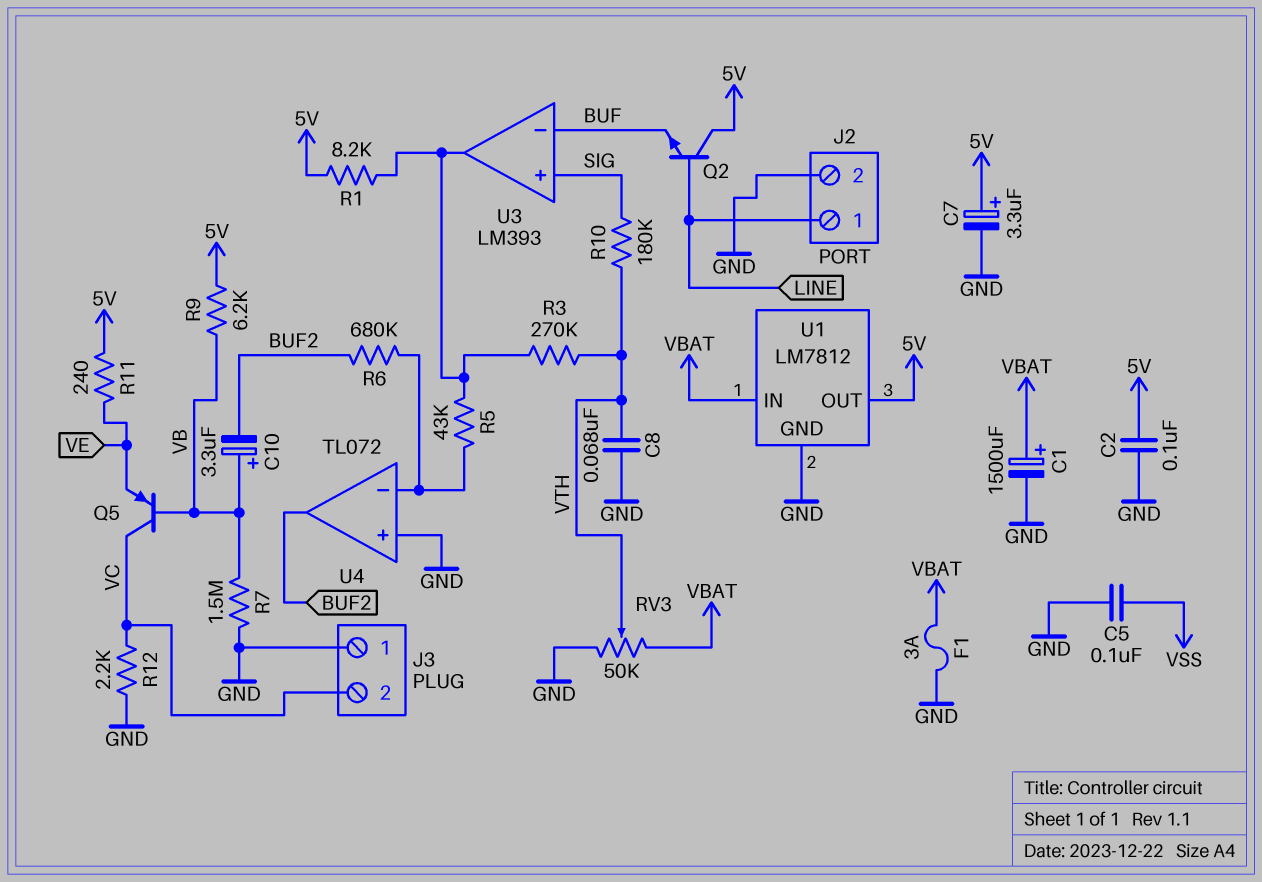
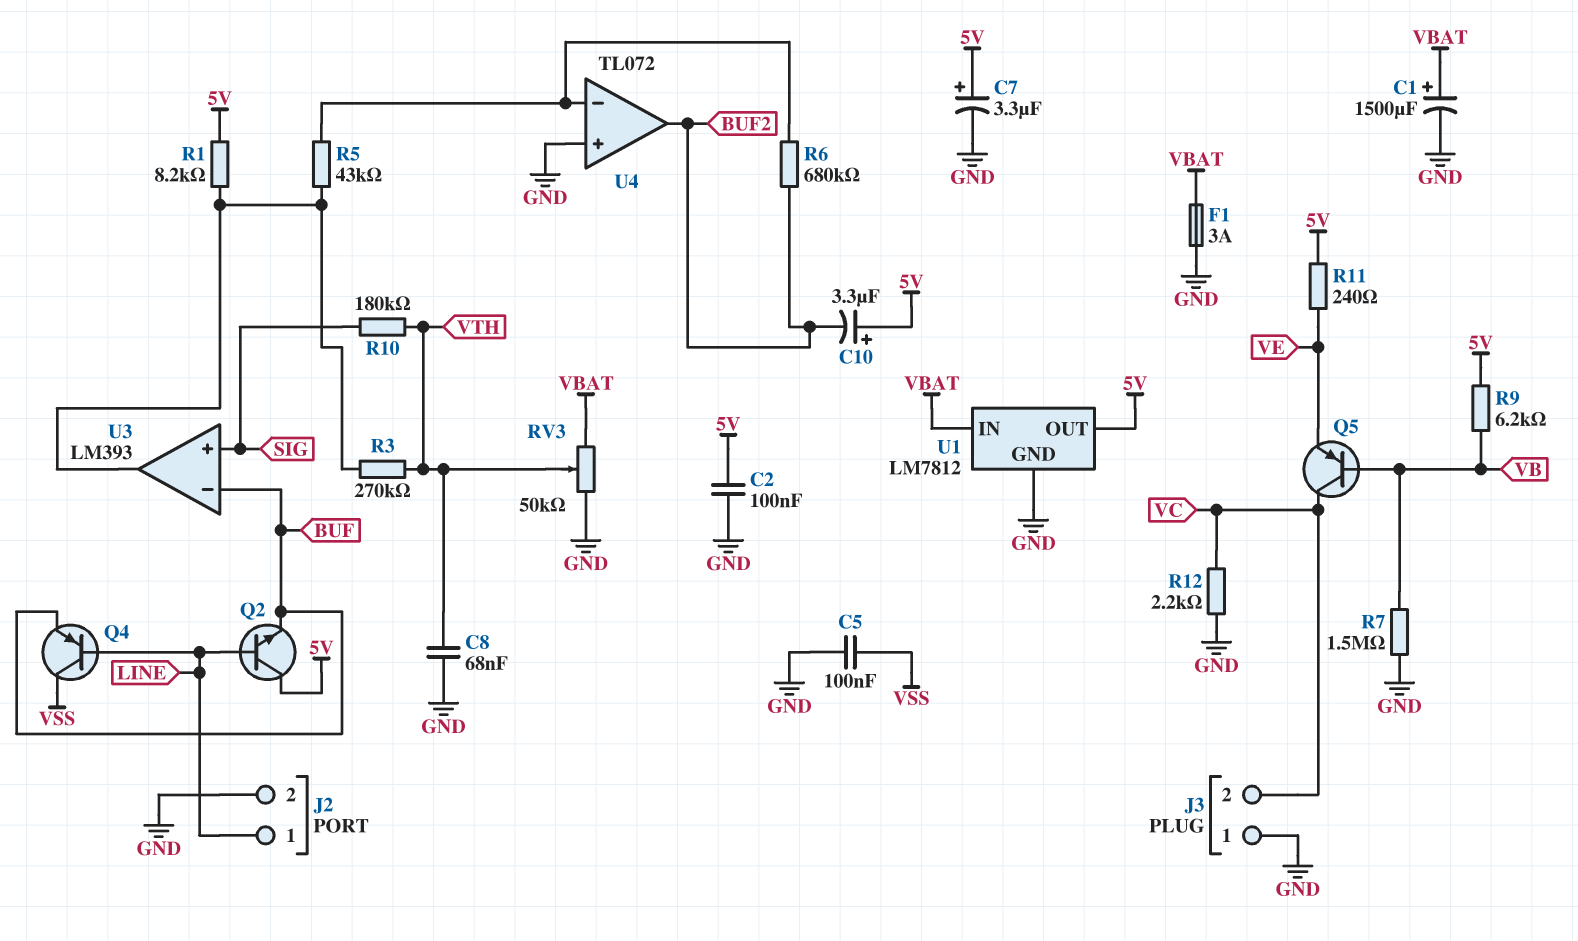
C10: 3.3uF (plus VB, minus BUF2) -> 3.3uF (plus 5V, minus BUF2)
Q4: none -> PNP (B LINE, C VSS, E BUF)

